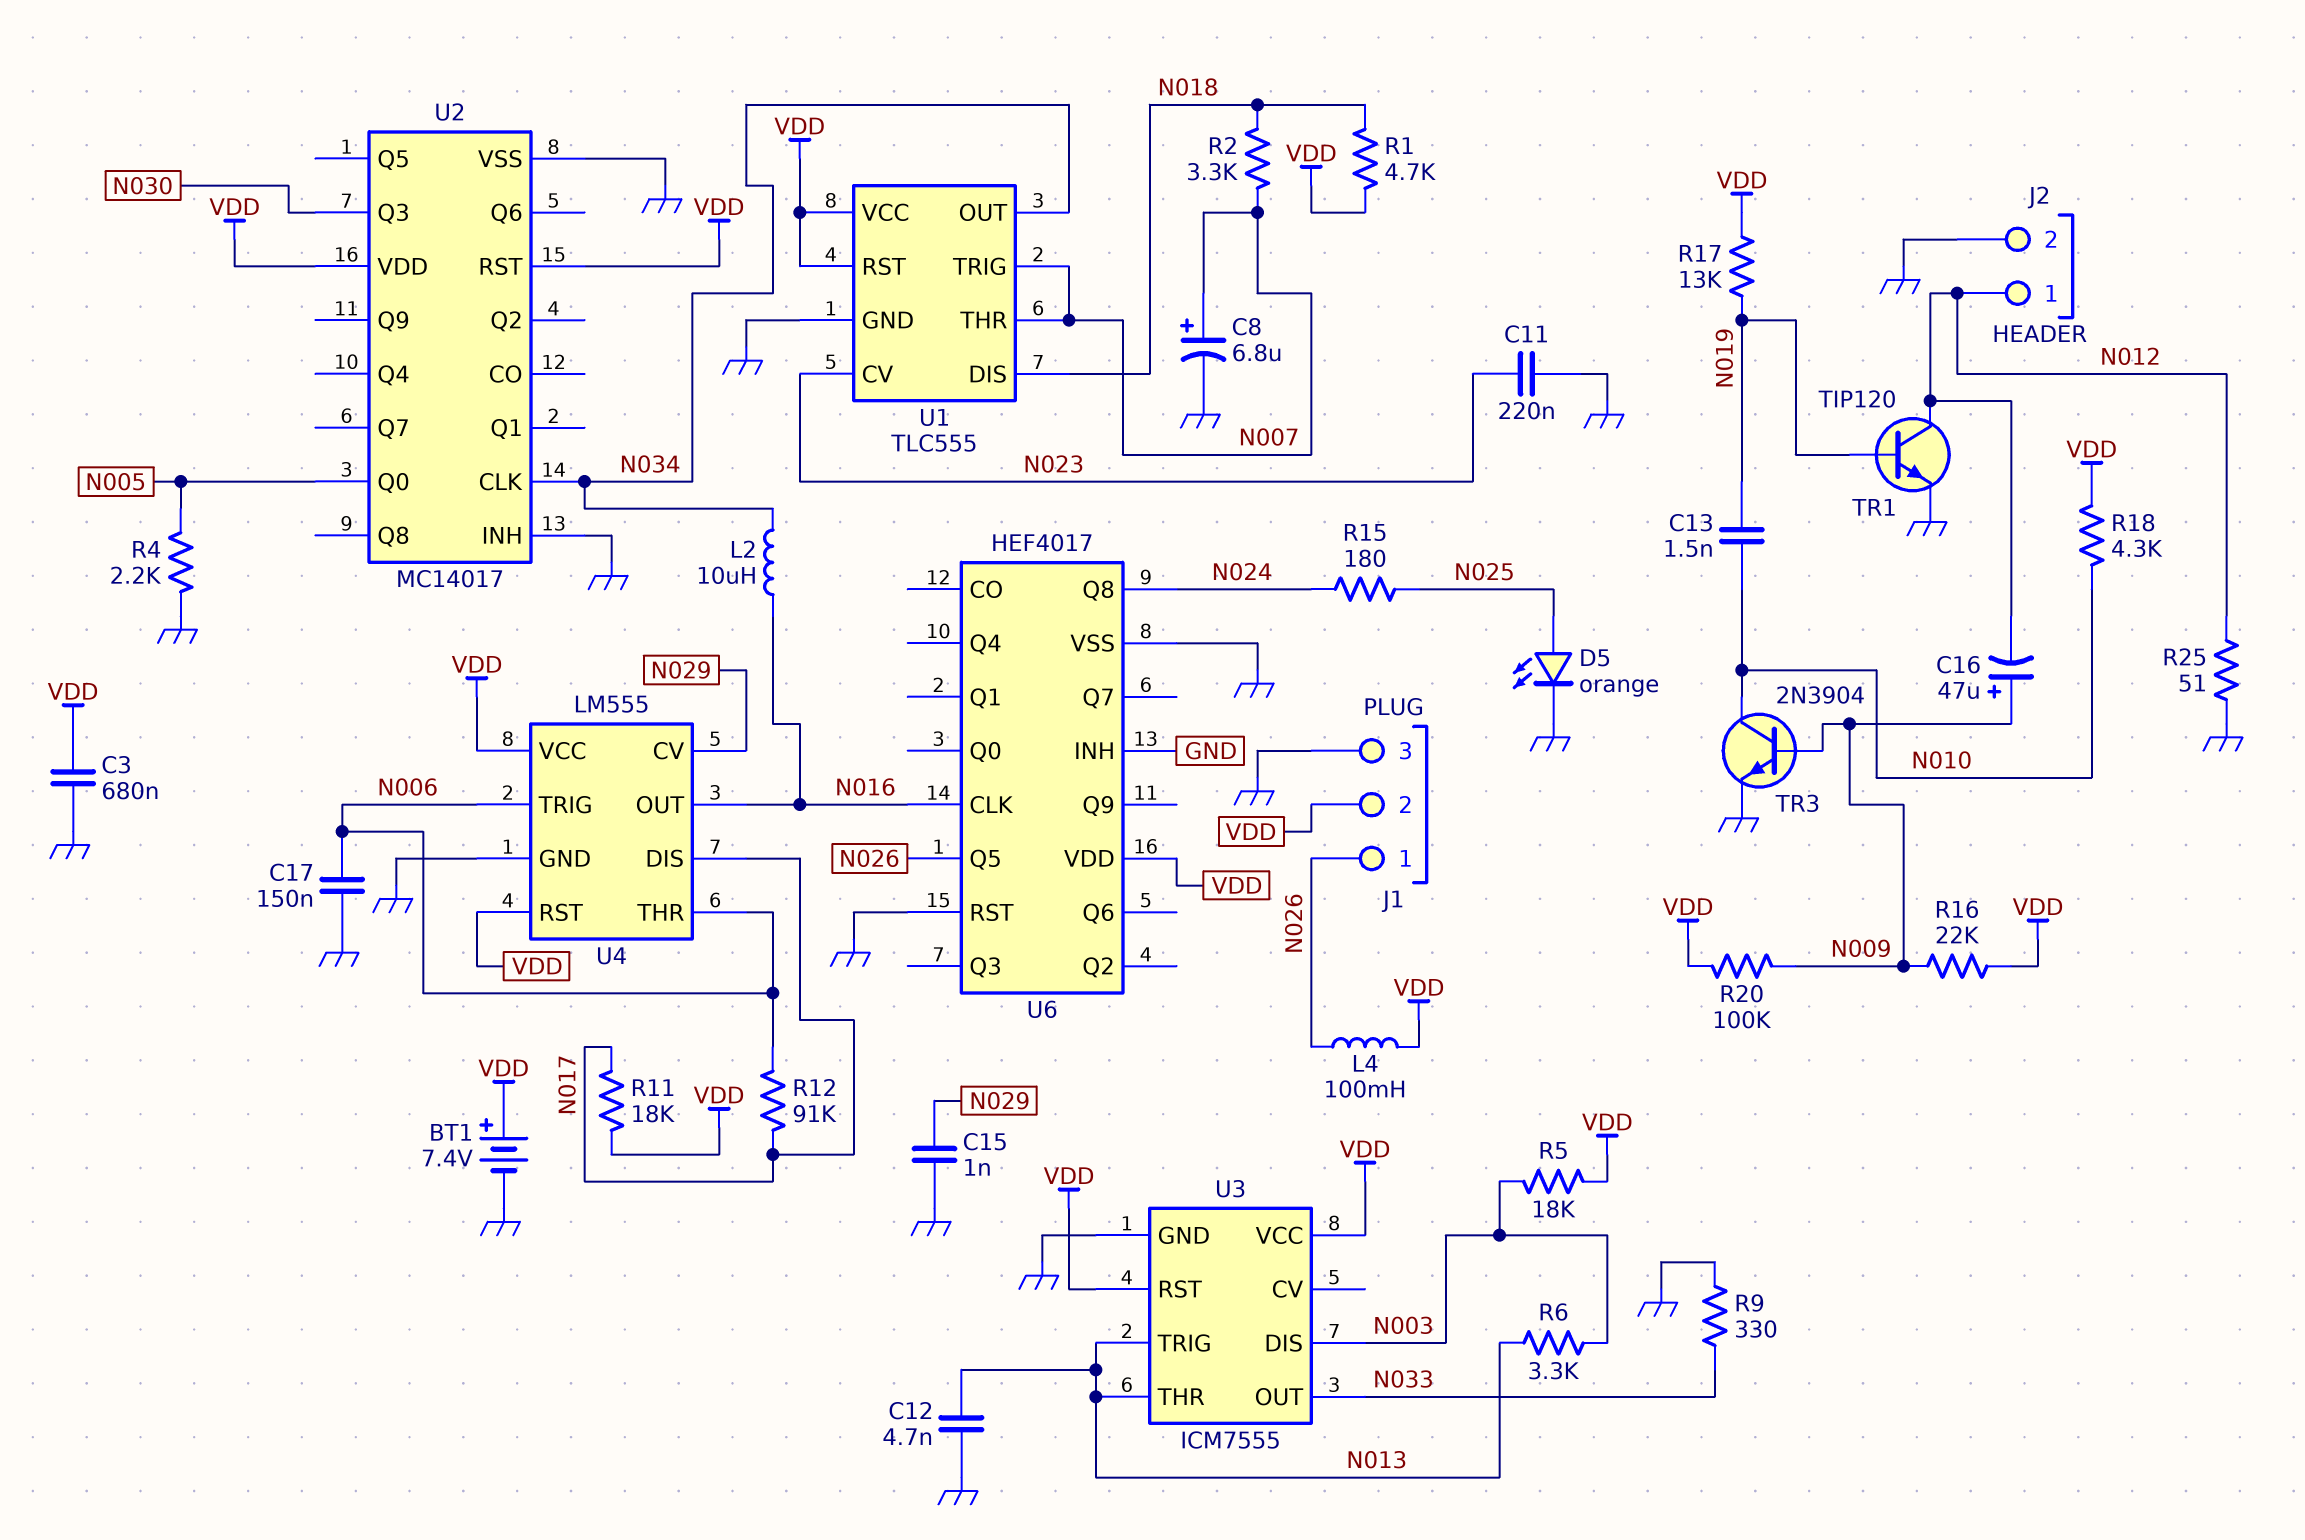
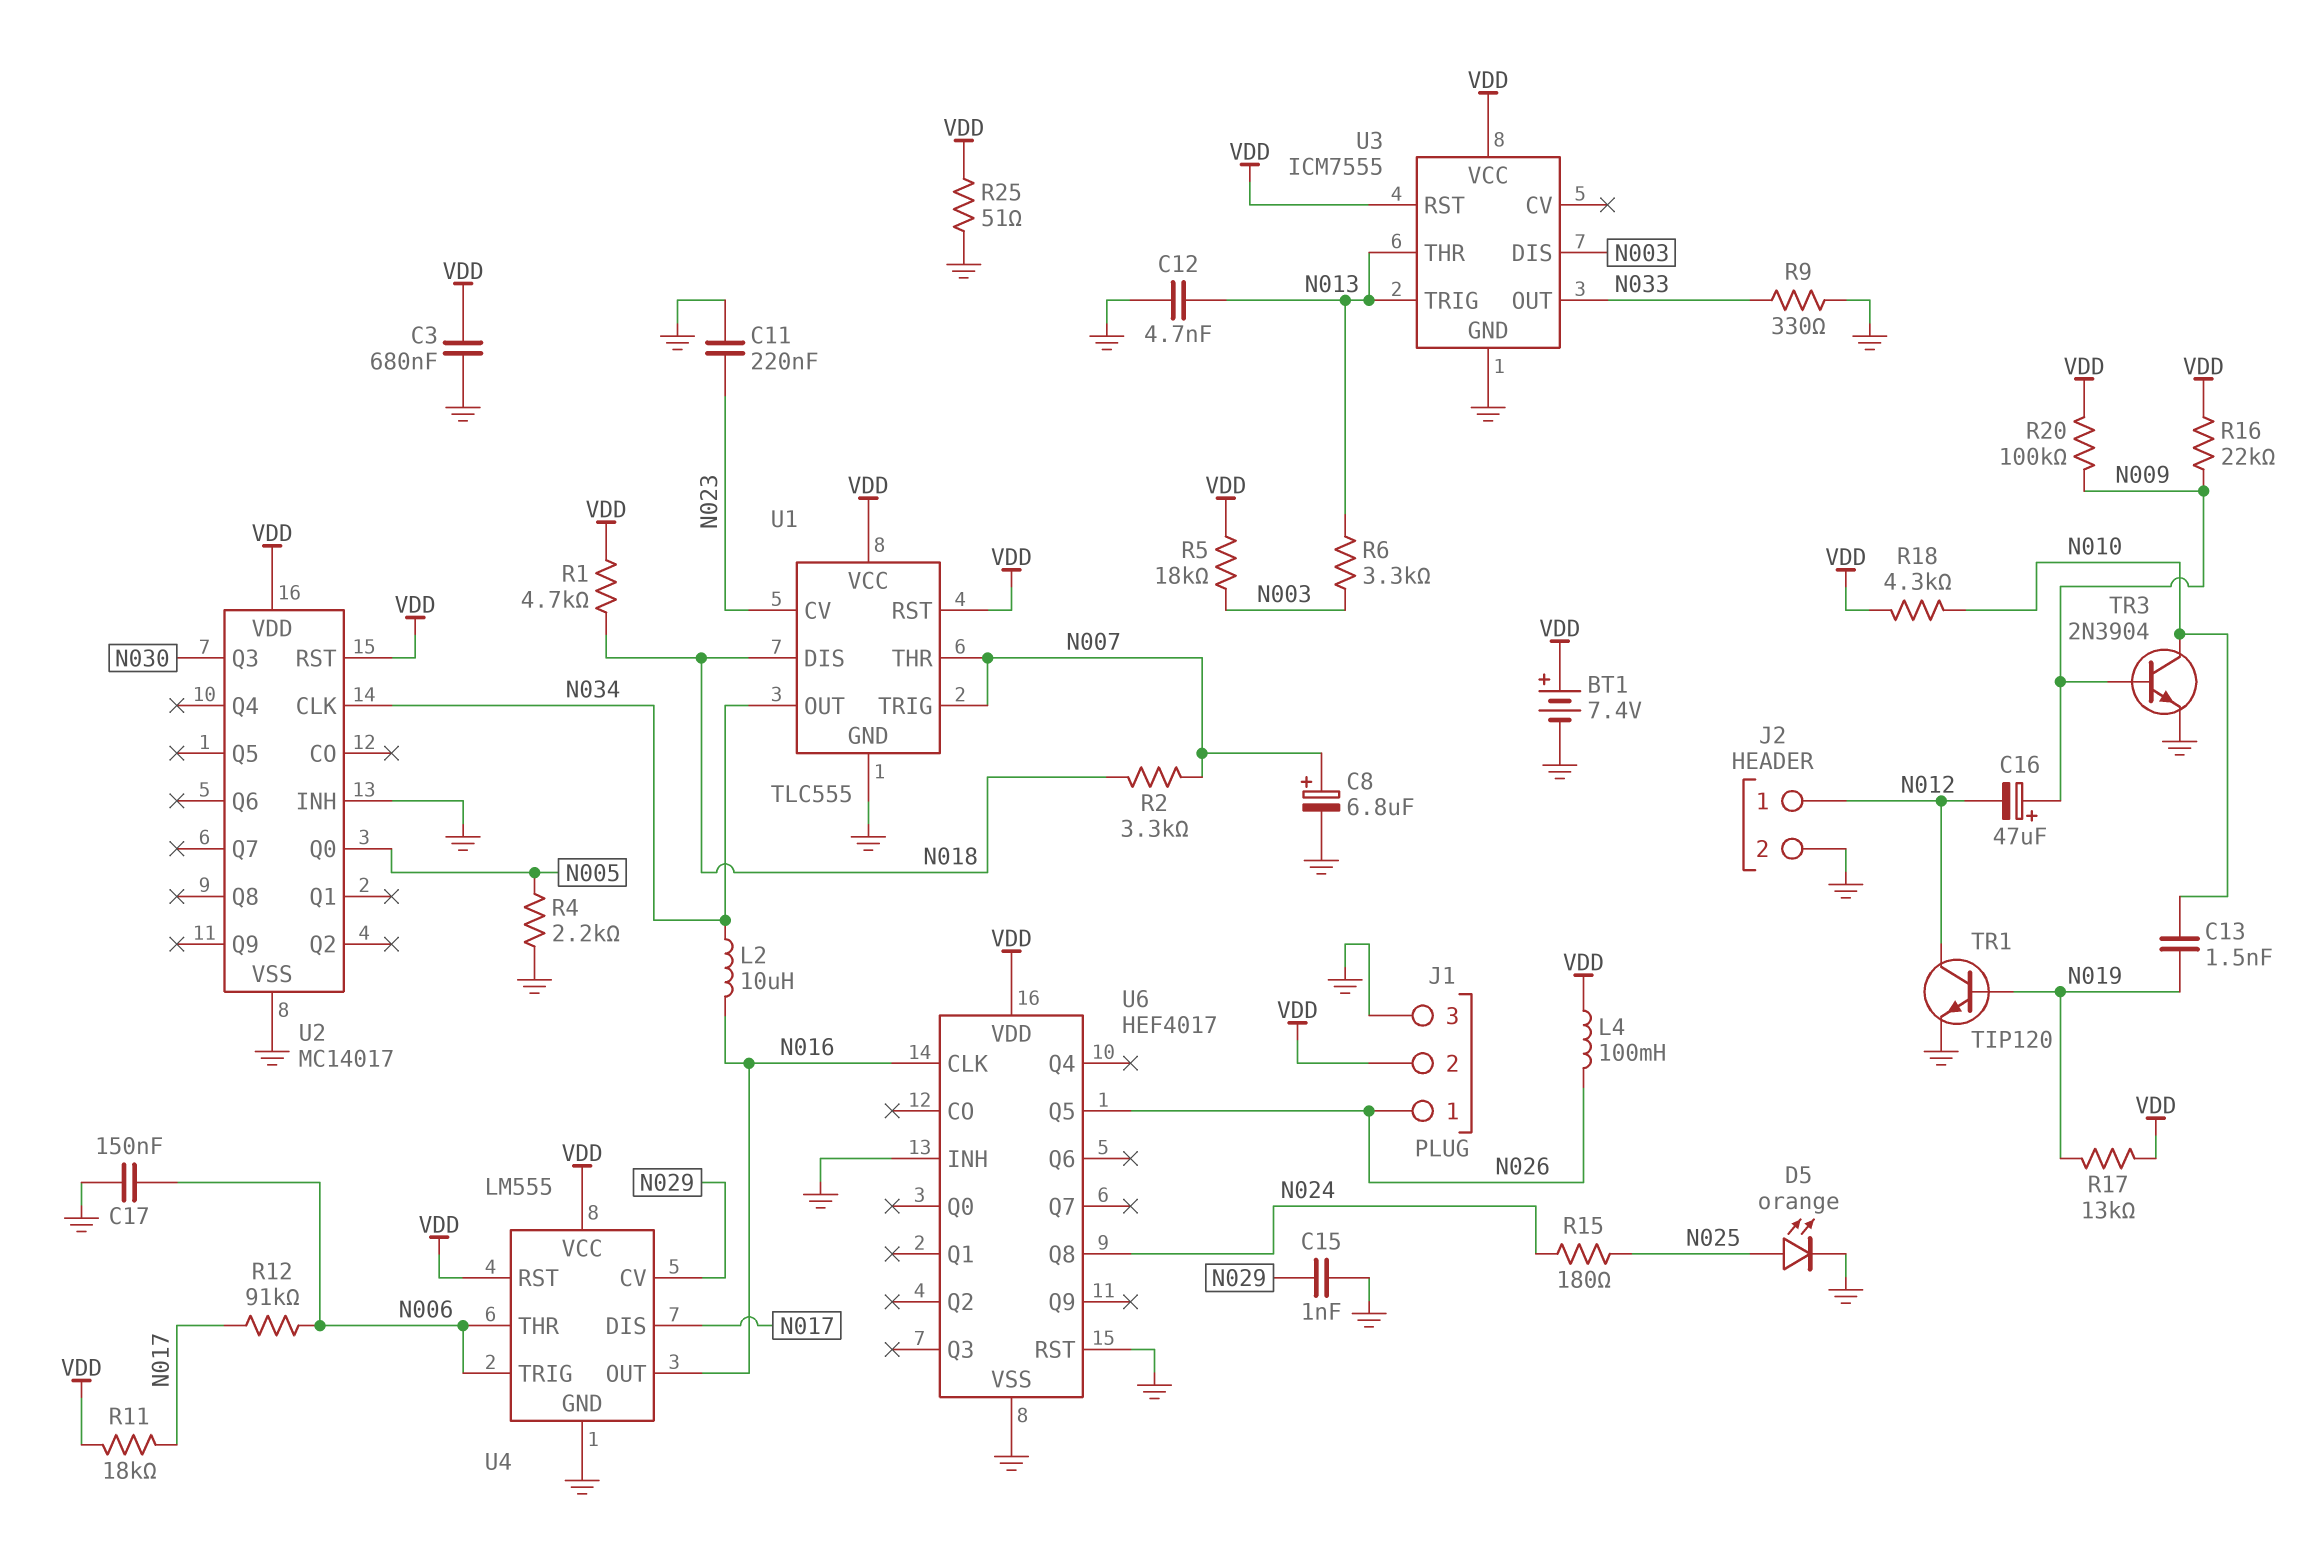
R25: 51 (GND, N012) -> 51 (GND, VDD)

